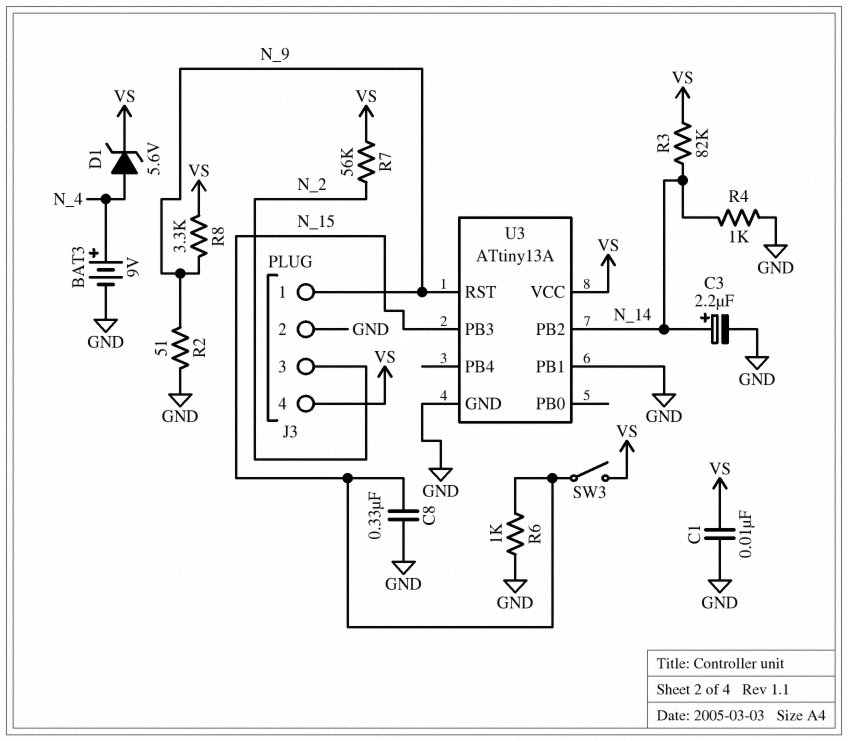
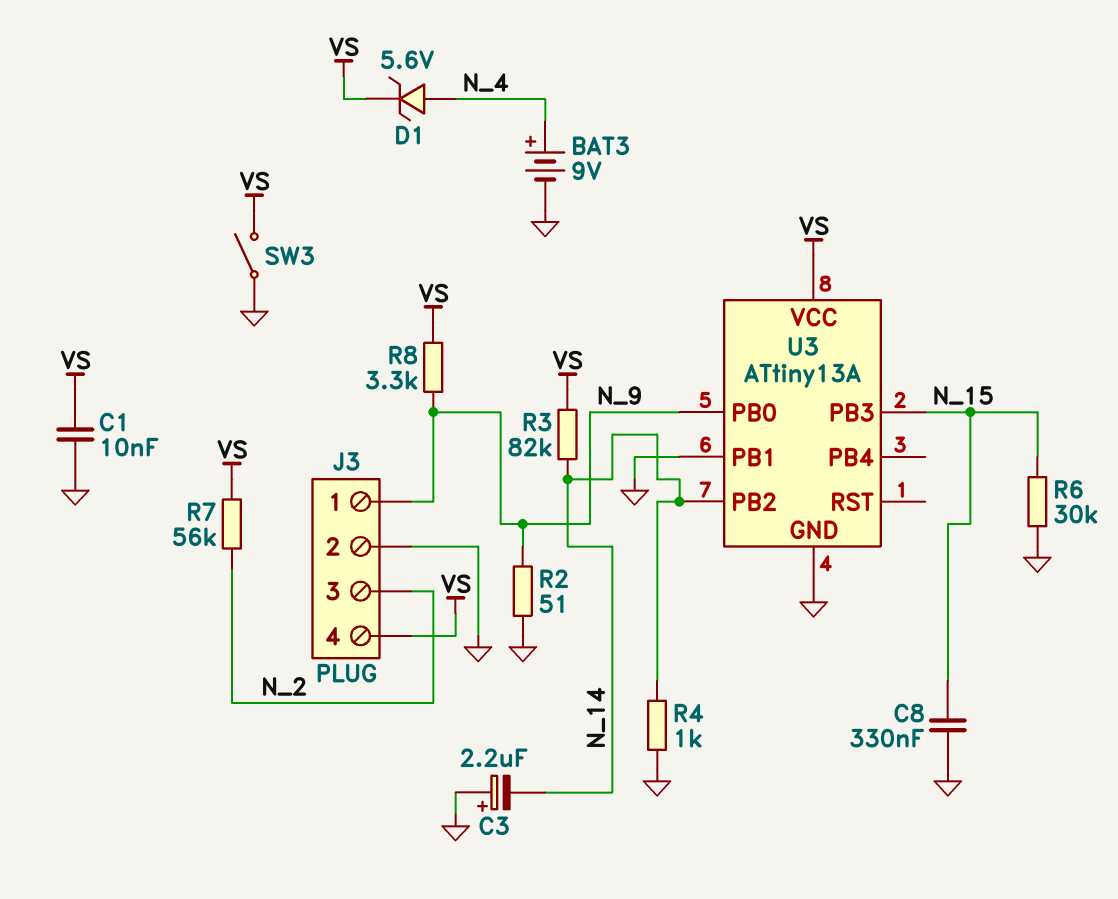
C3: 2.2uF (plus N_14, minus GND) -> 2.2uF (plus GND, minus N_14)
R6: 1k (GND, N_15) -> 30k (GND, N_15)
SW3: switch (N_15, VS) -> switch (GND, VS)
U3 pin PB0: none -> N_9
U3 pin RST: N_9 -> none

